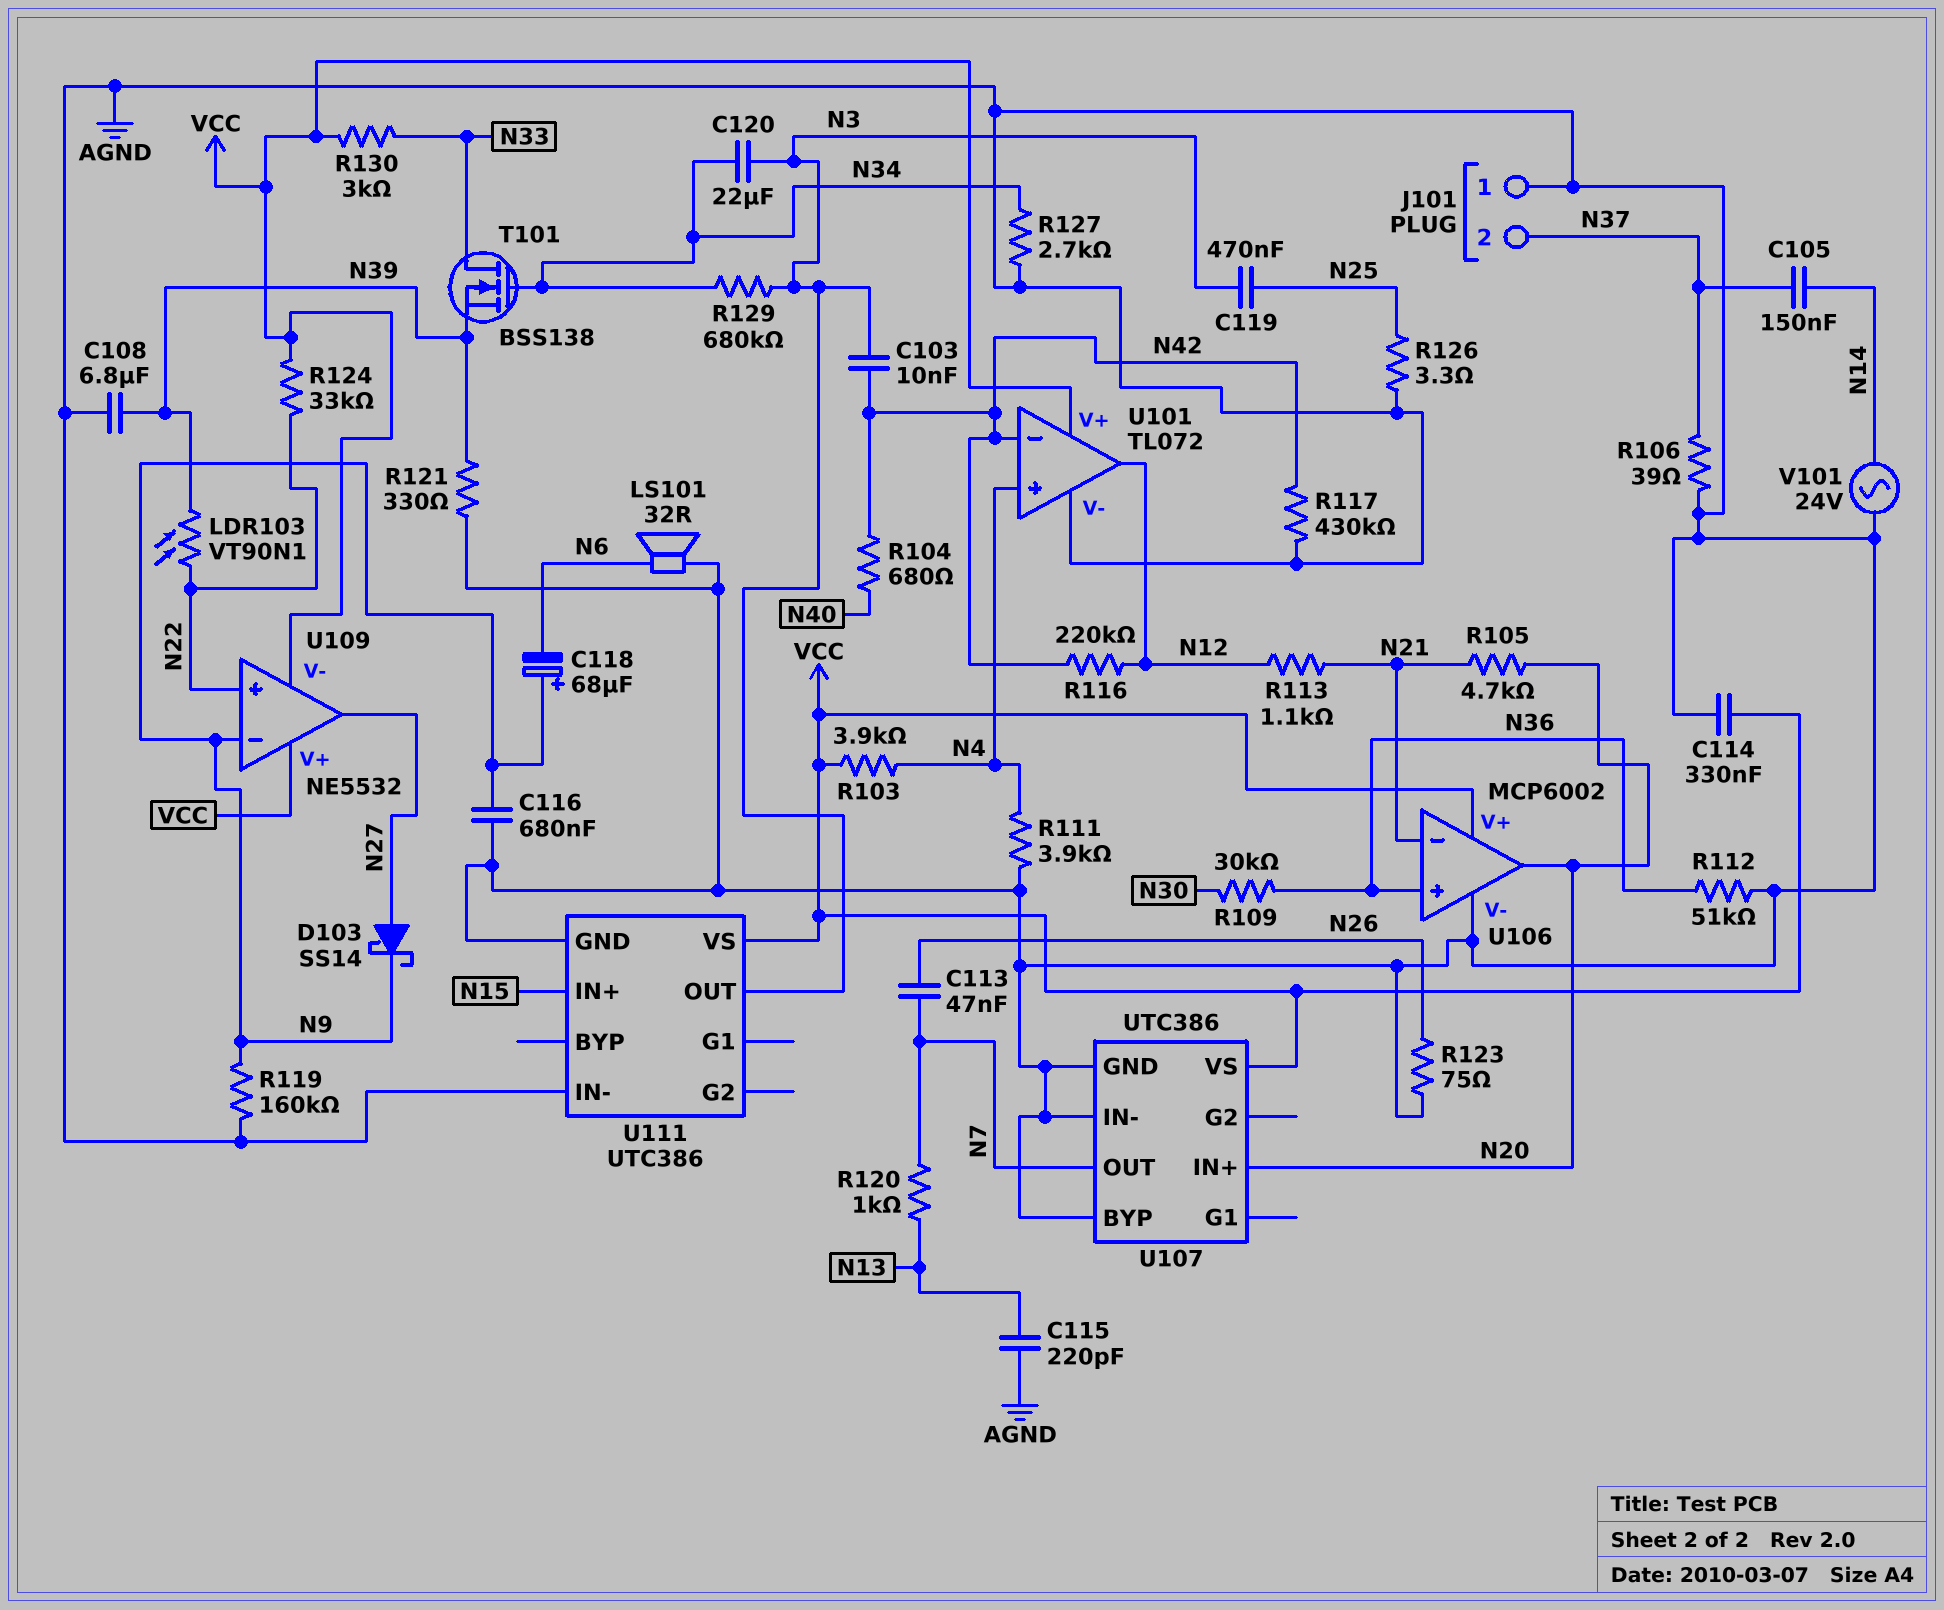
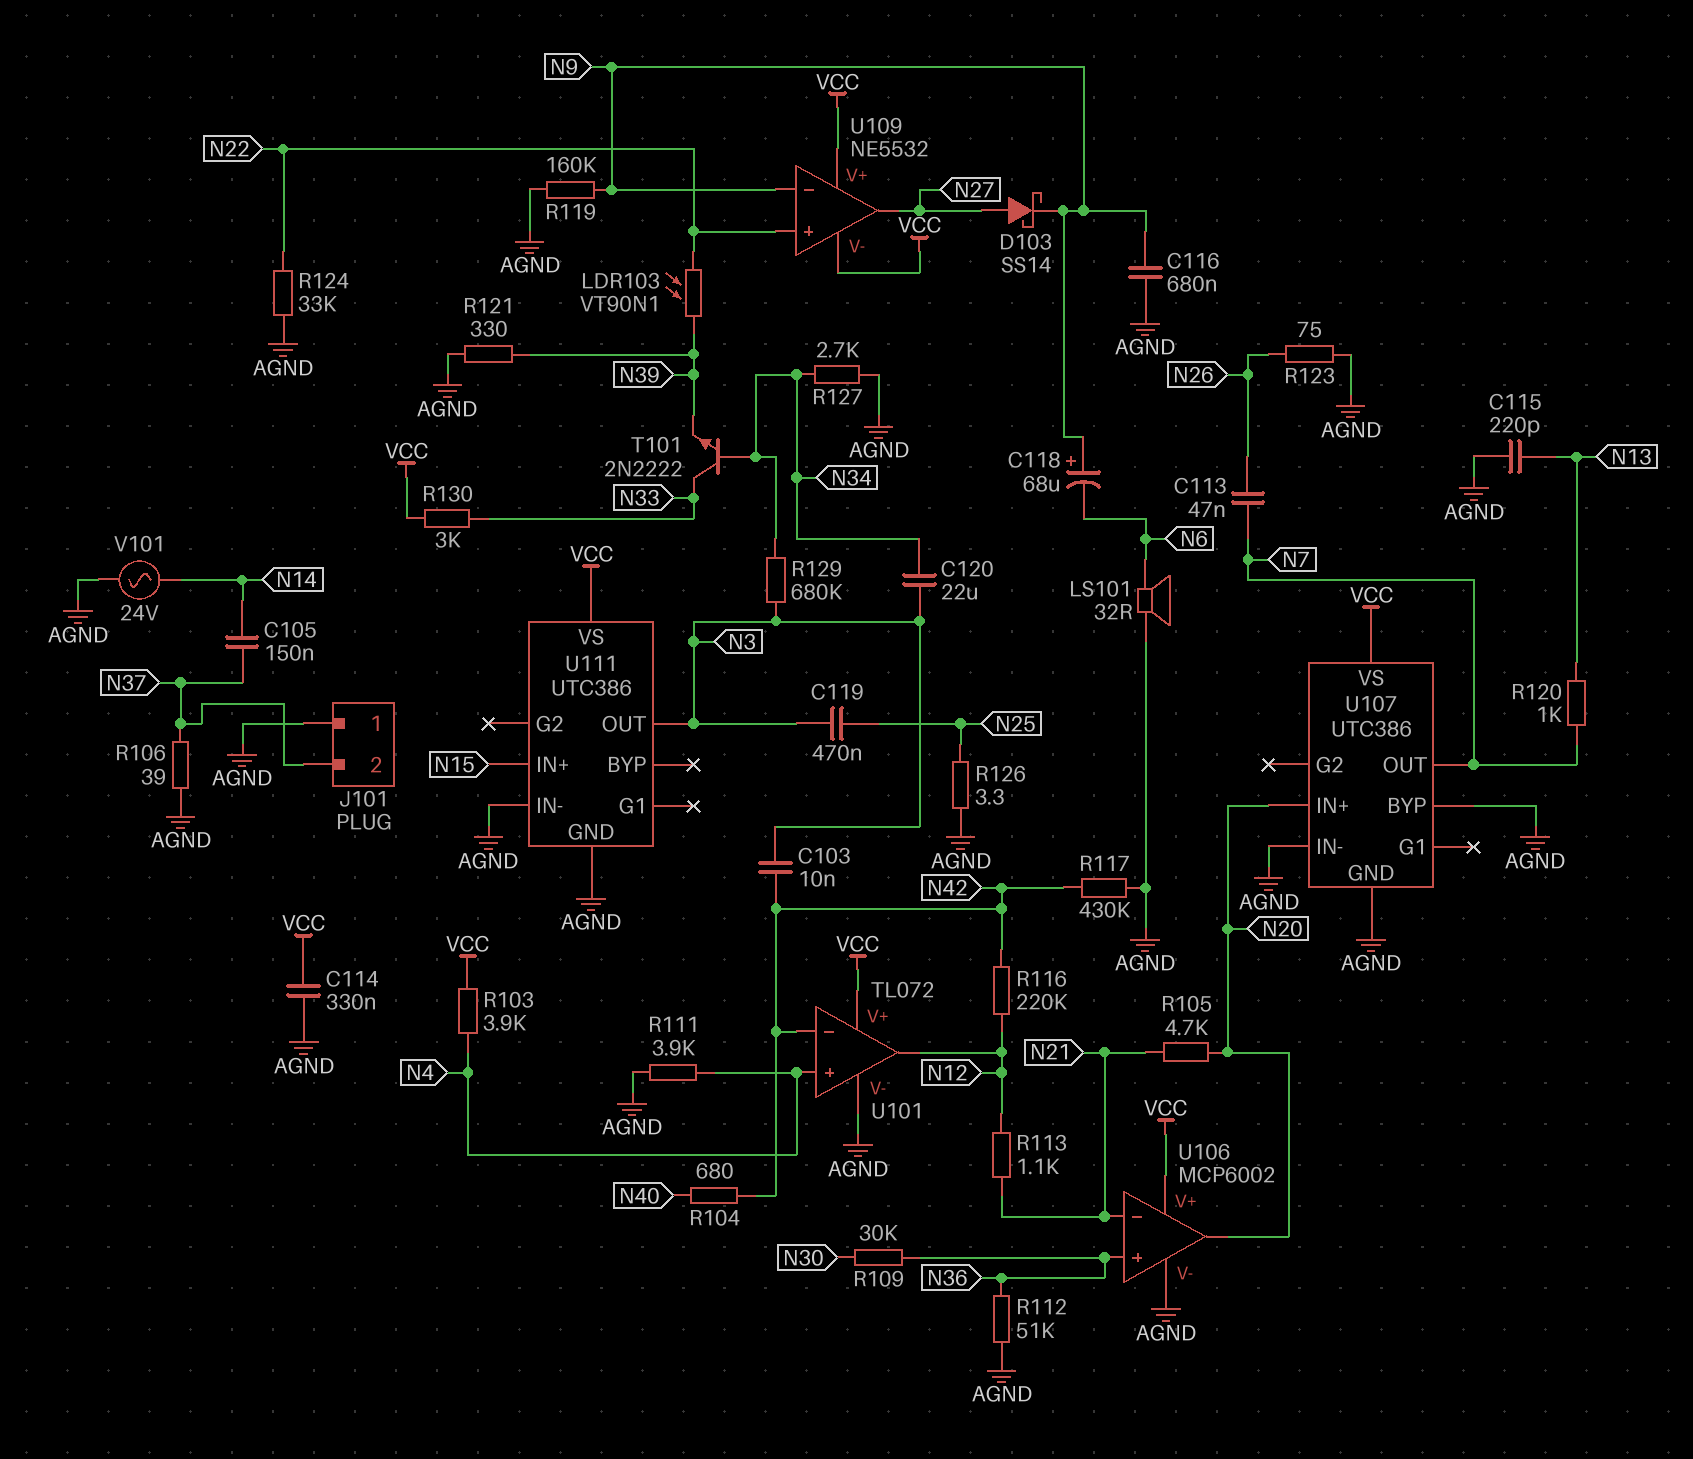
C108: 6.8uF (AGND, N39) -> none
R124: 33k (N22, VCC) -> 33k (AGND, N22)
T101: NMOS BSS138 (G N34, D N33, S N39) -> NPN 2N2222 (B N34, C N33, E N39)

